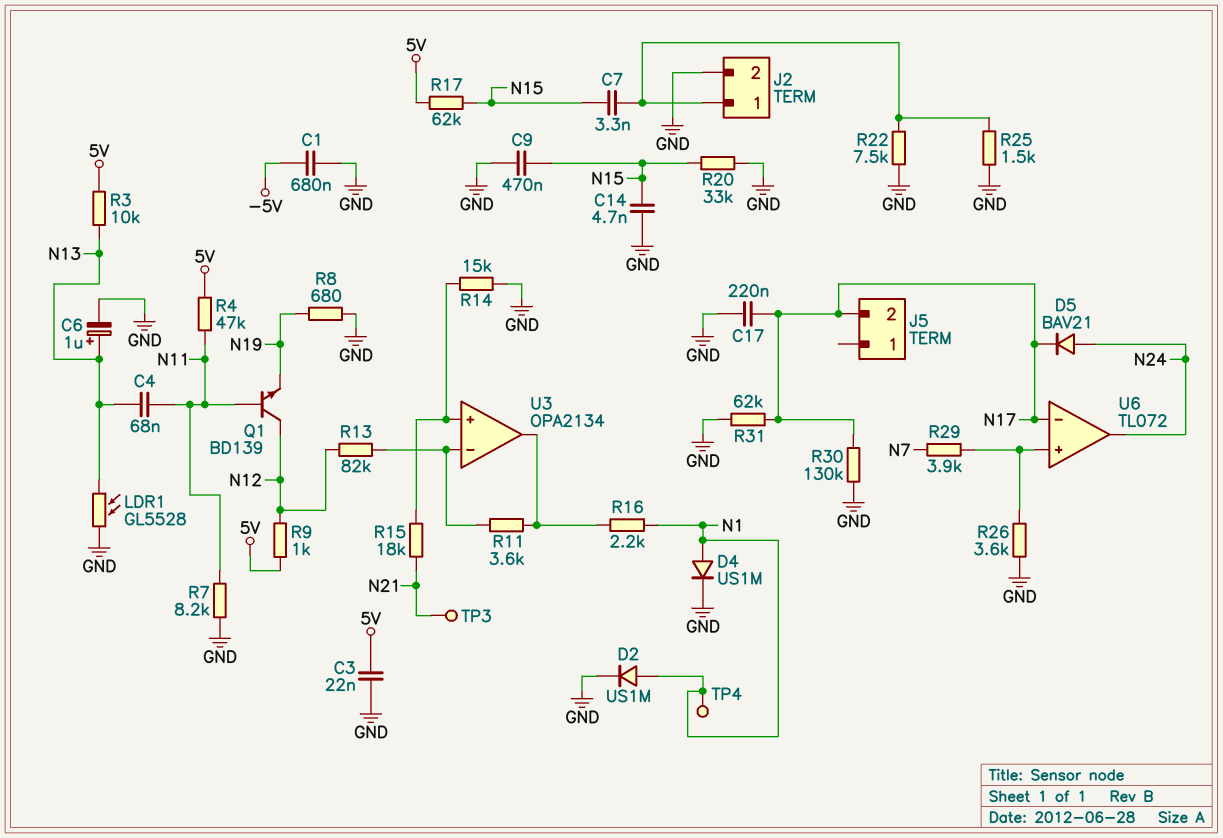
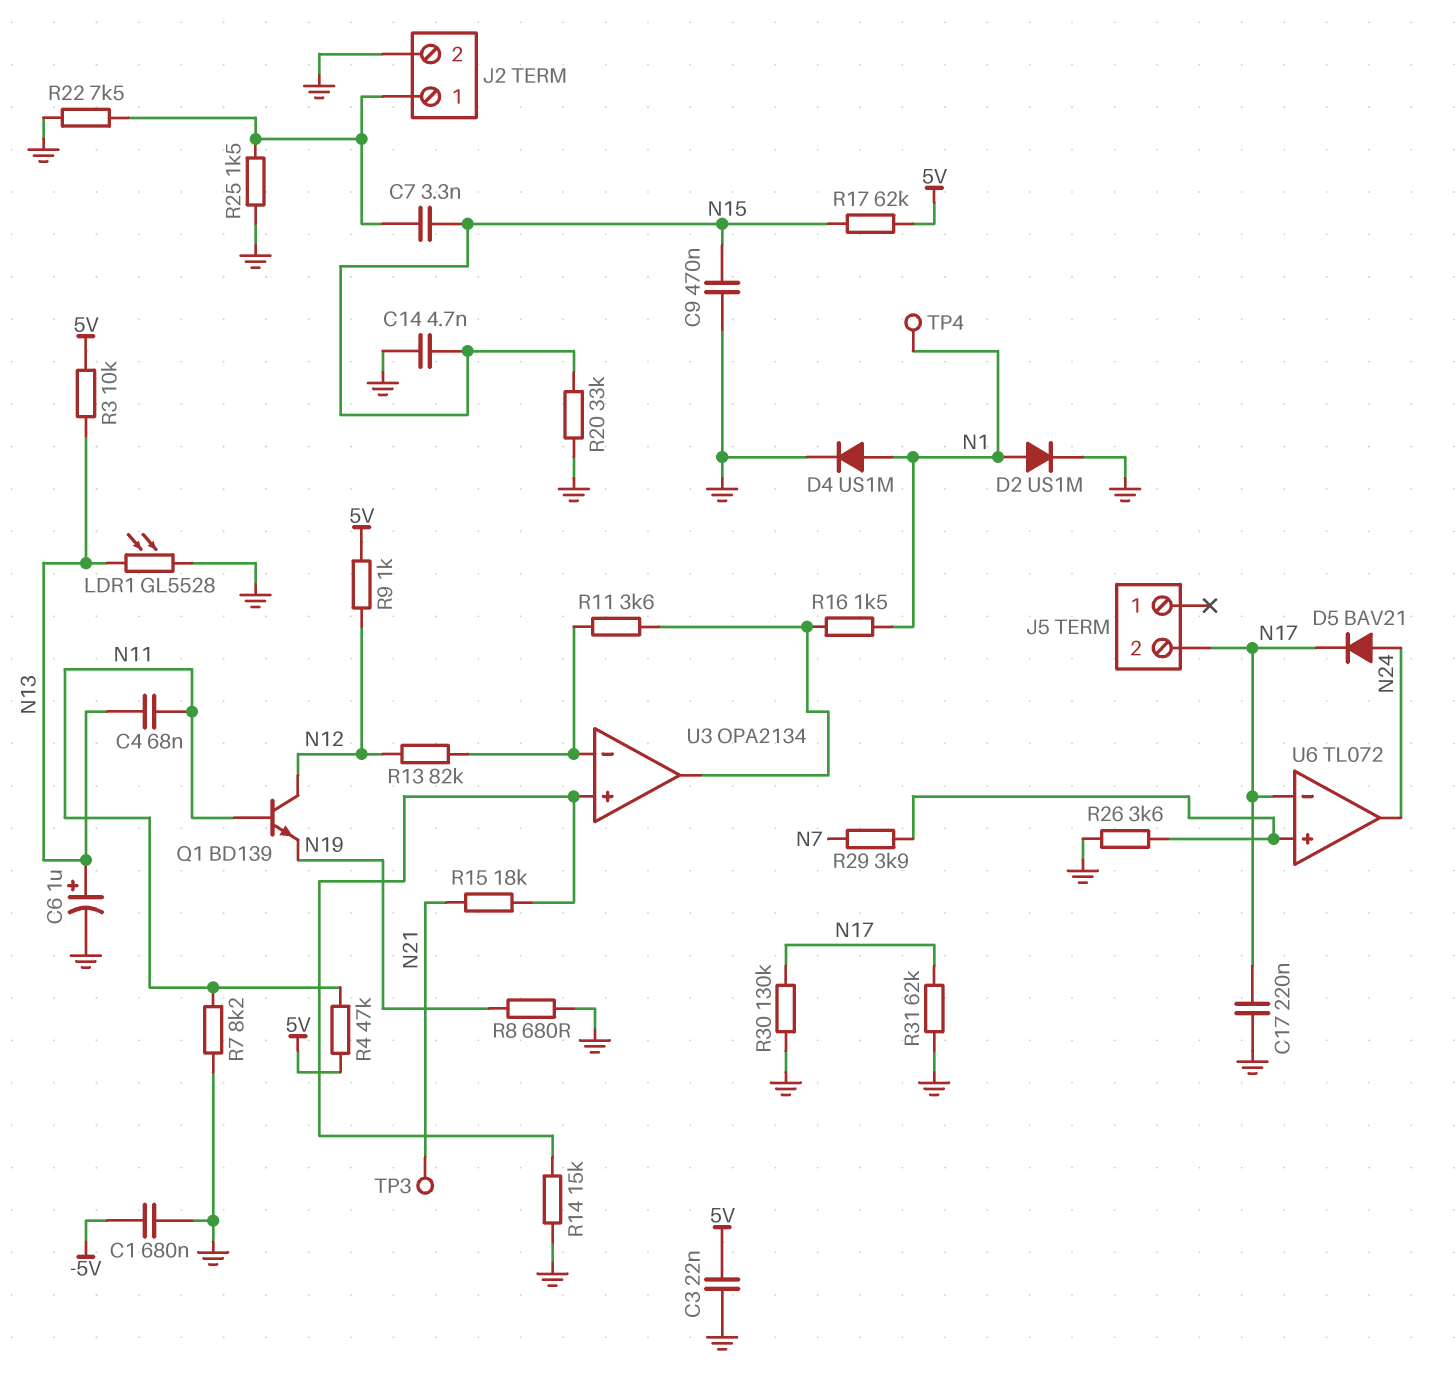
R16: 2.2k (N1, U3/out) -> 1.5k (N1, U3/out)

